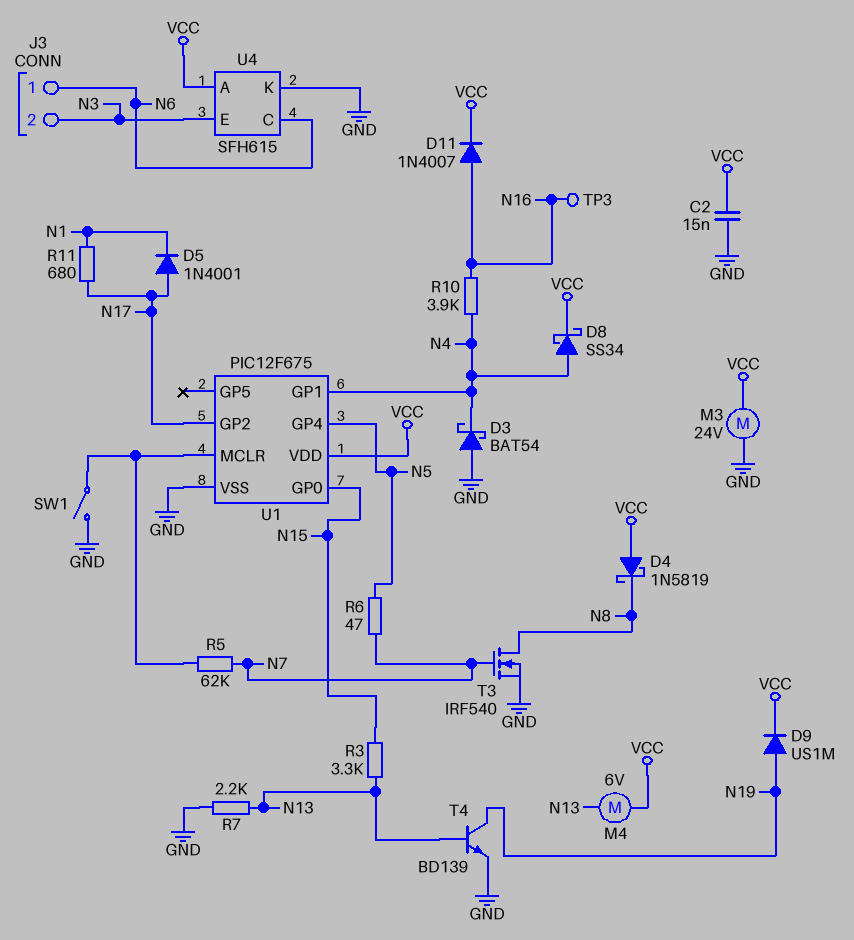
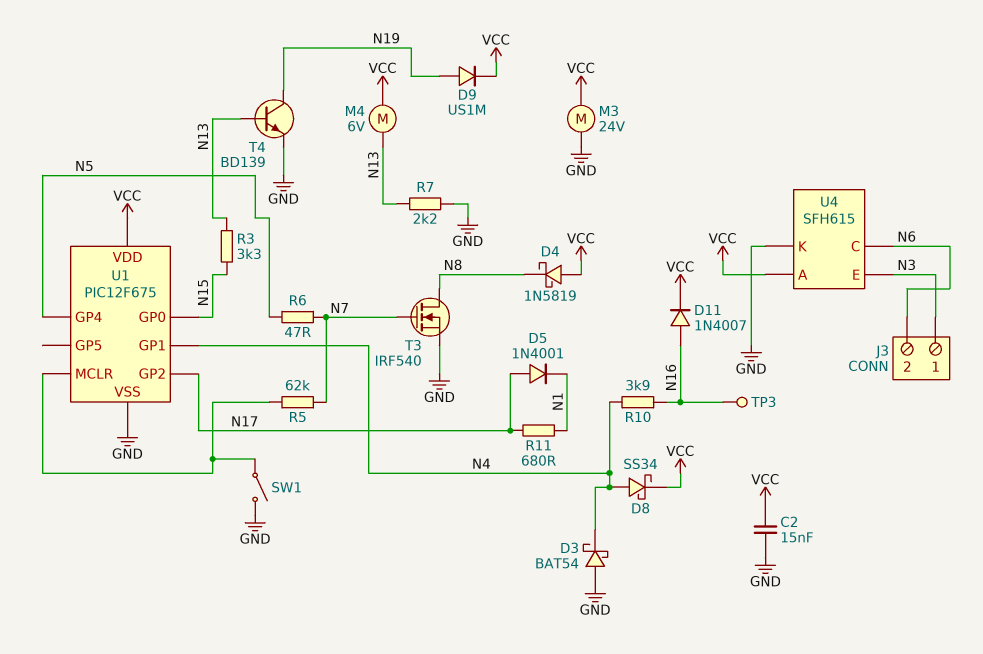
J3 pin 1: N6 -> N3
J3 pin 2: N3 -> N6

